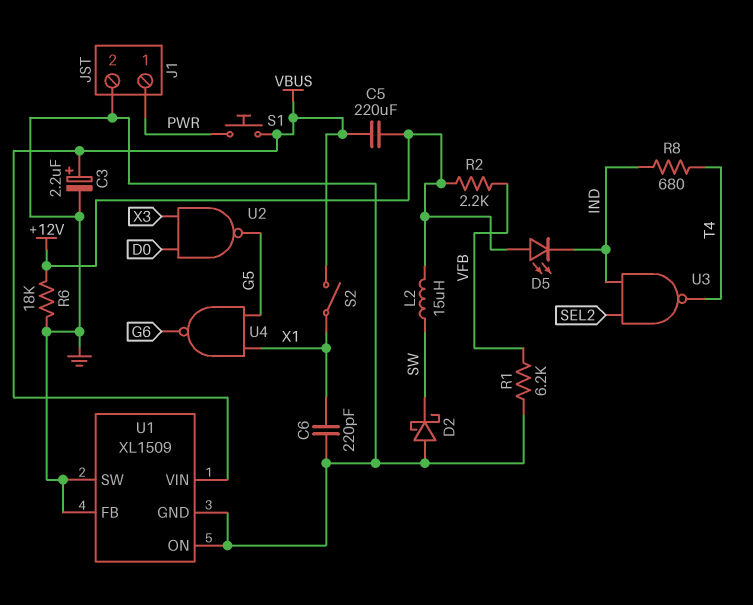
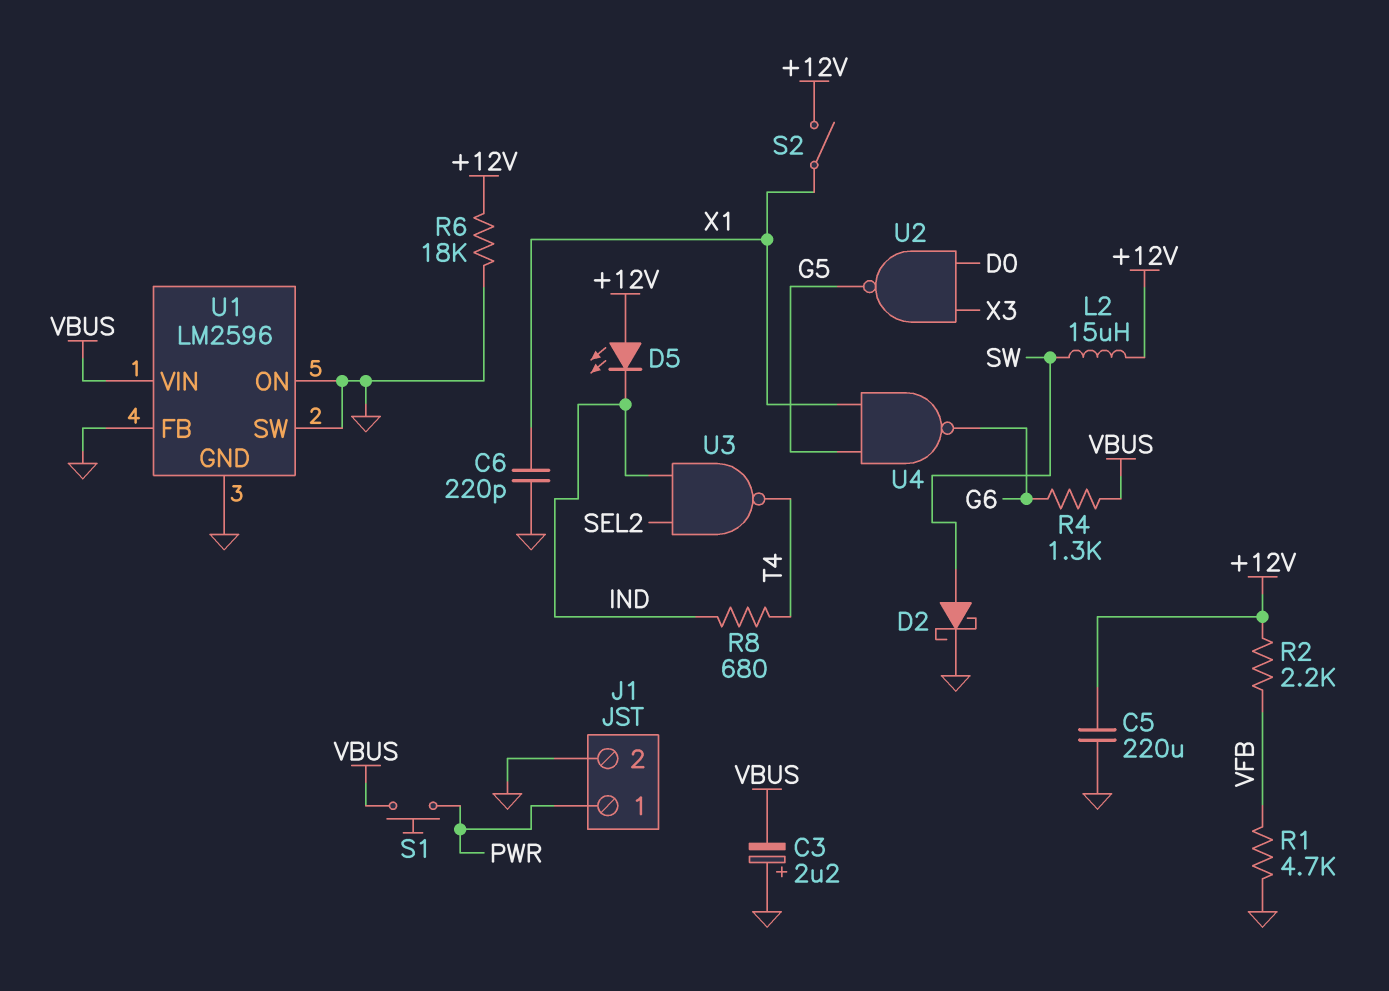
C3: 2.2uF (plus VBUS, minus GND) -> 2.2uF (plus GND, minus VBUS)
C5: 220uF (+12V, VBUS) -> 220uF (+12V, GND)
D2: schottky (A GND, K SW) -> schottky (A SW, K GND)
R1: 6.2k (GND, VFB) -> 4.7k (GND, VFB)
R4: none -> 1.3k (G6, VBUS)
S2: switch (VBUS, X1) -> switch (+12V, X1)
U1: XL1509 -> LM2596

